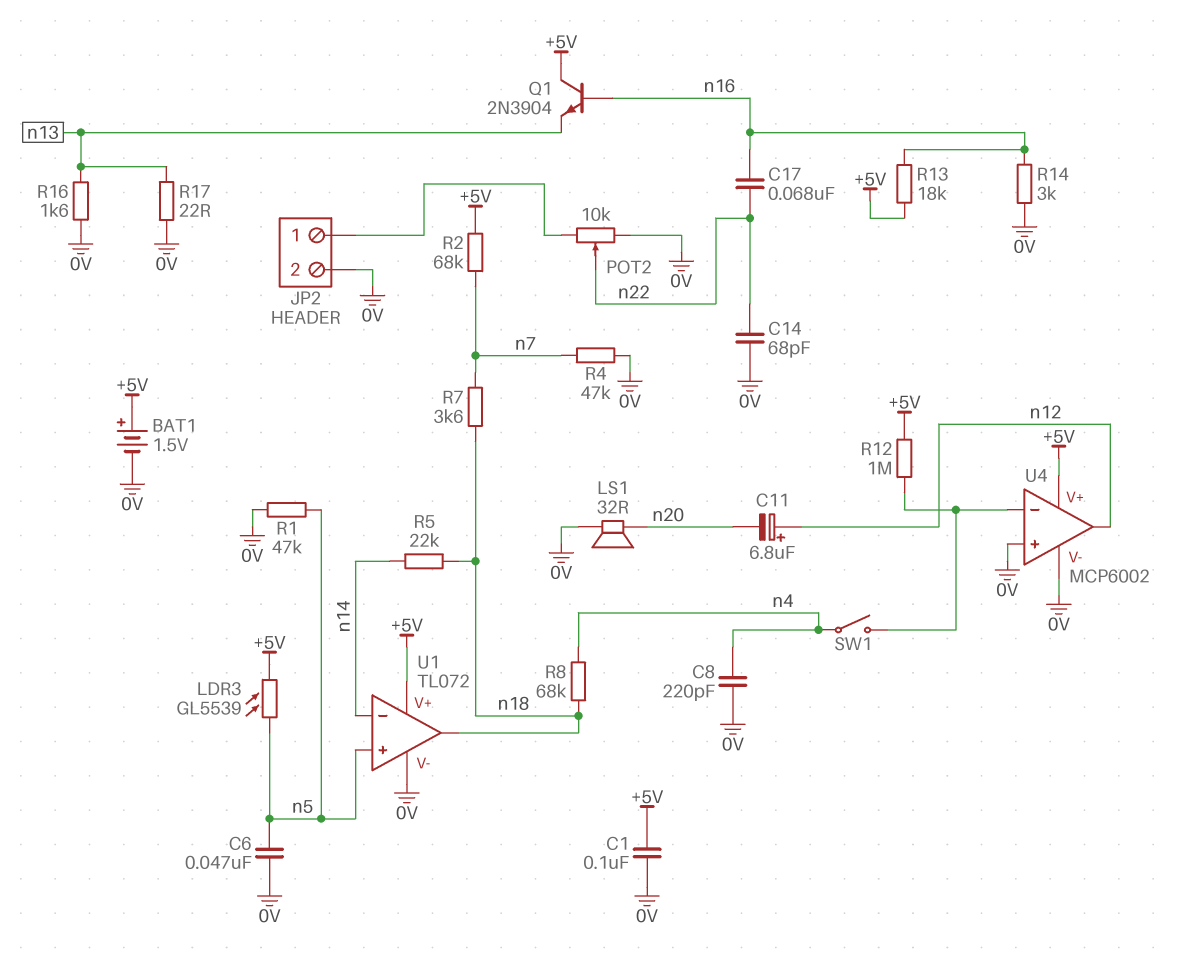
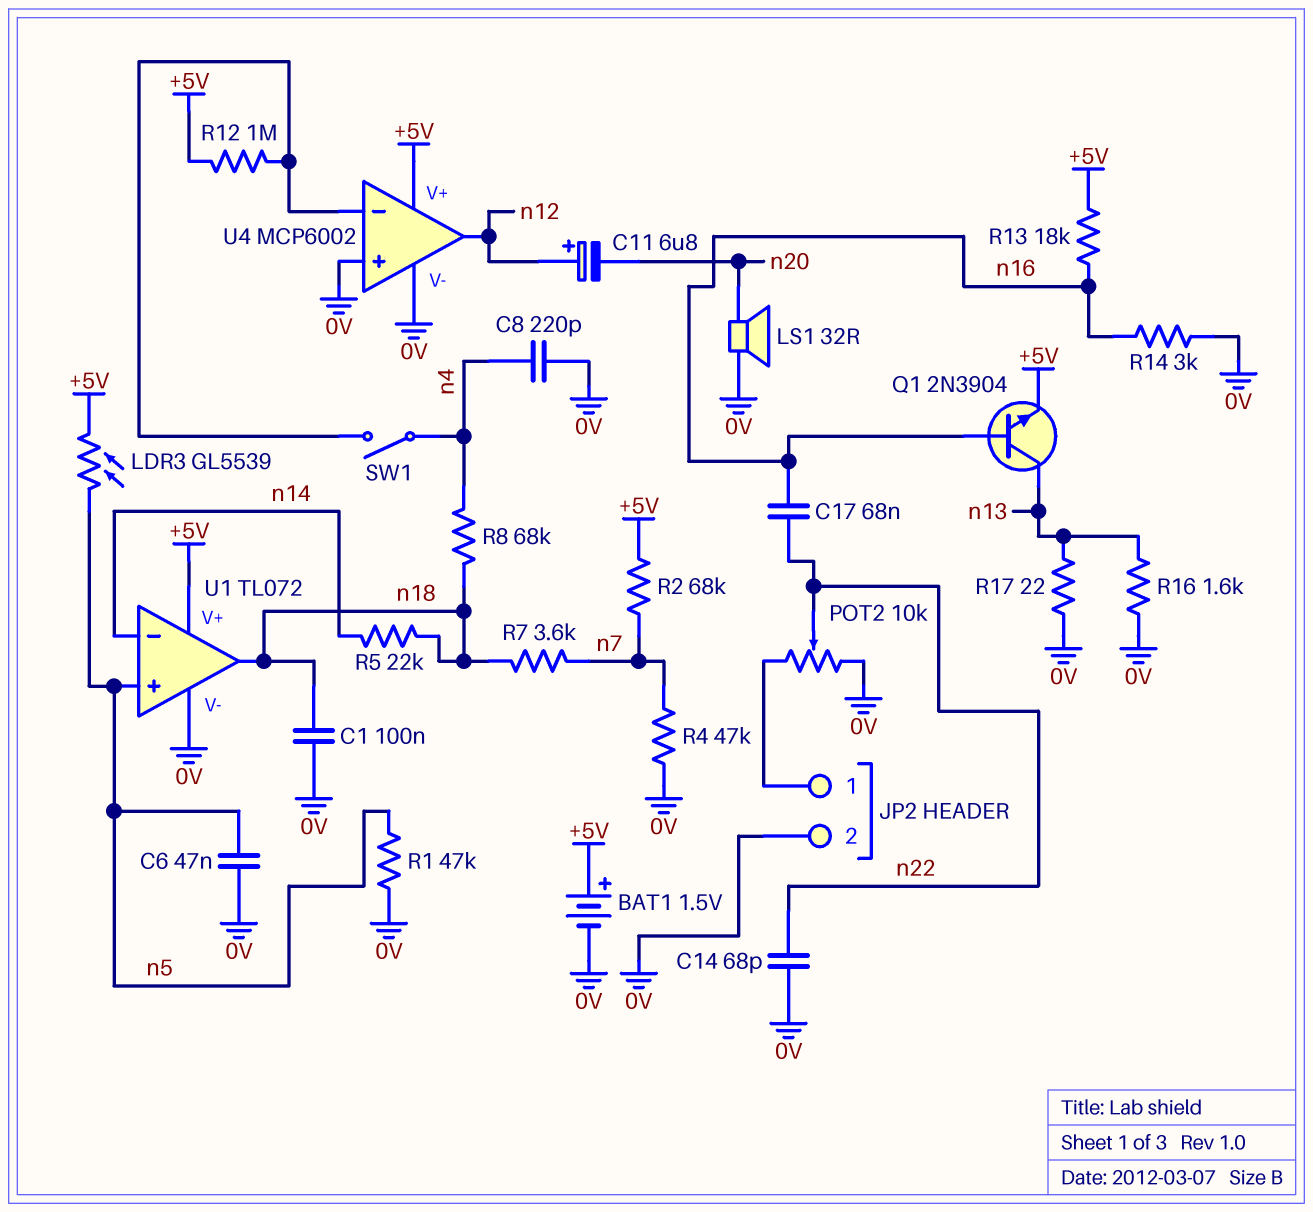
C1: 100nF (+5V, 0V) -> 100nF (0V, n18)
Q1: NPN 2N3904 (B n16, C +5V, E n13) -> NPN 2N3904 (B n16, C n13, E +5V)

